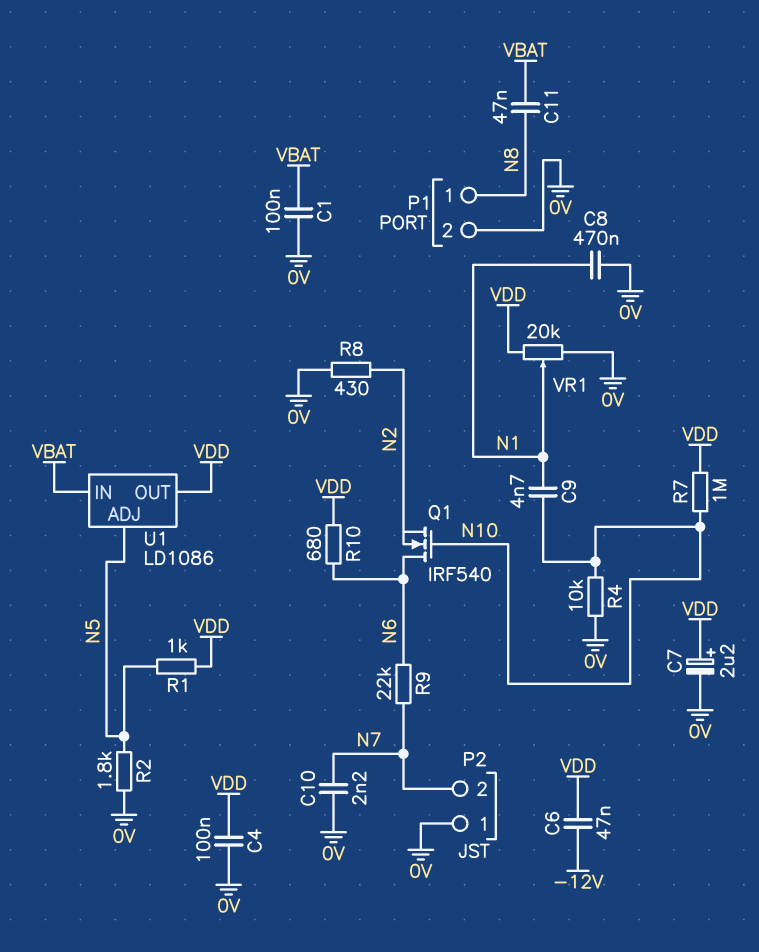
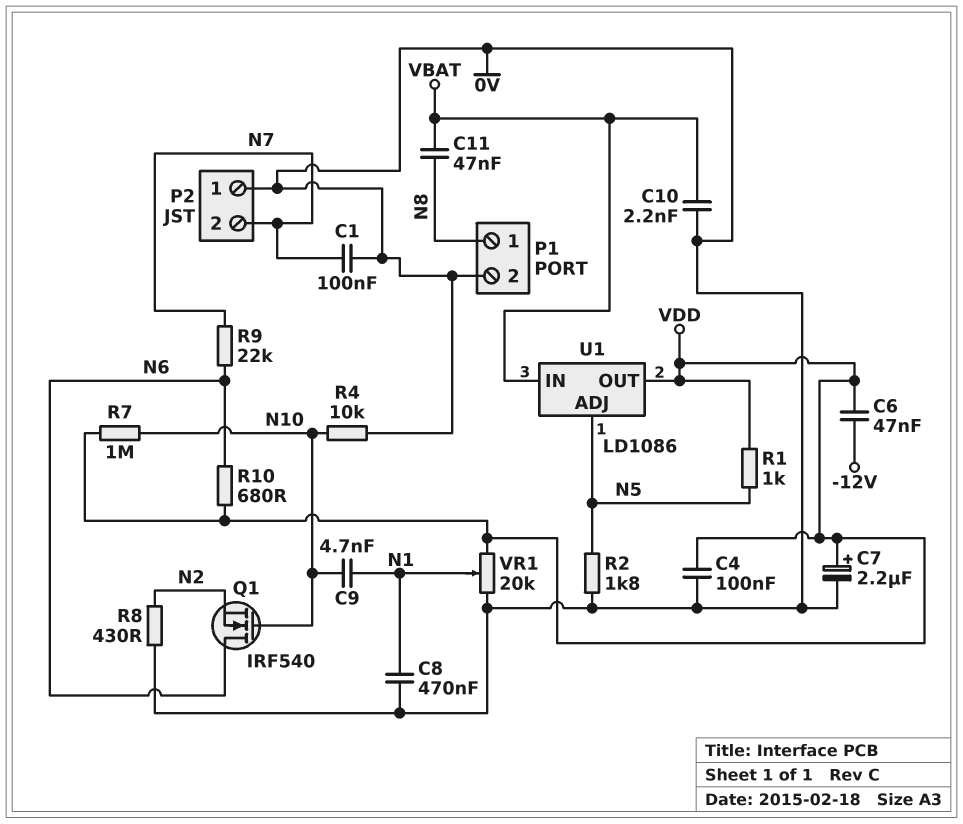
C1: 100nF (0V, VBAT) -> 100nF (0V, N7)
C10: 2.2nF (0V, N7) -> 2.2nF (0V, VBAT)

